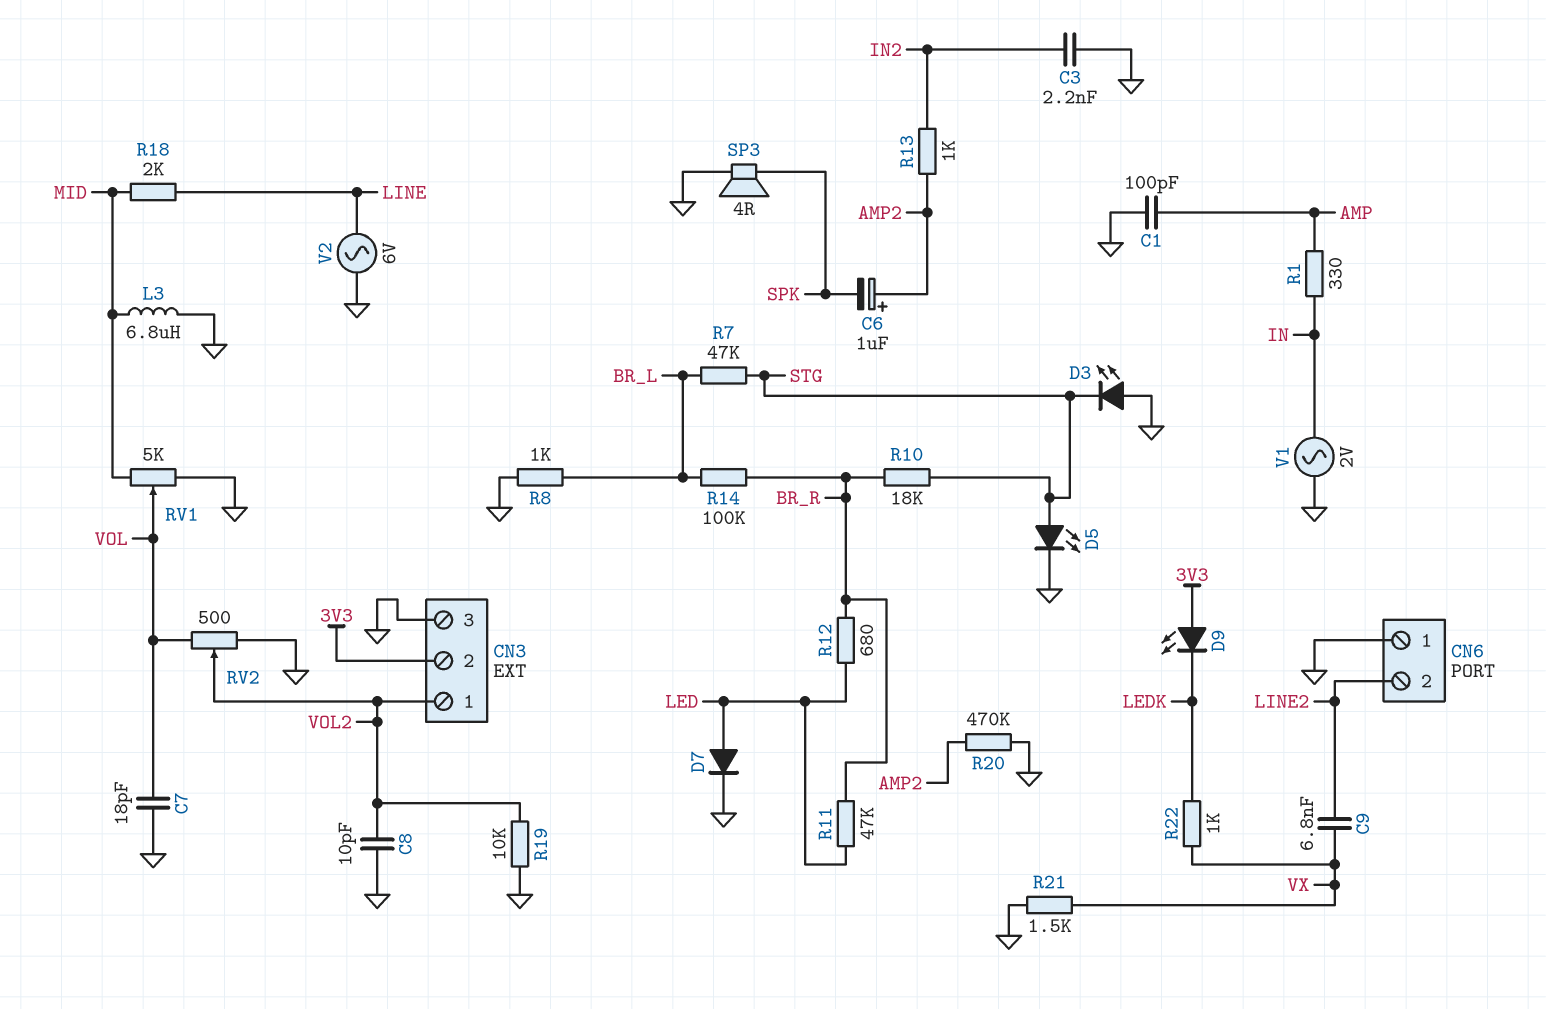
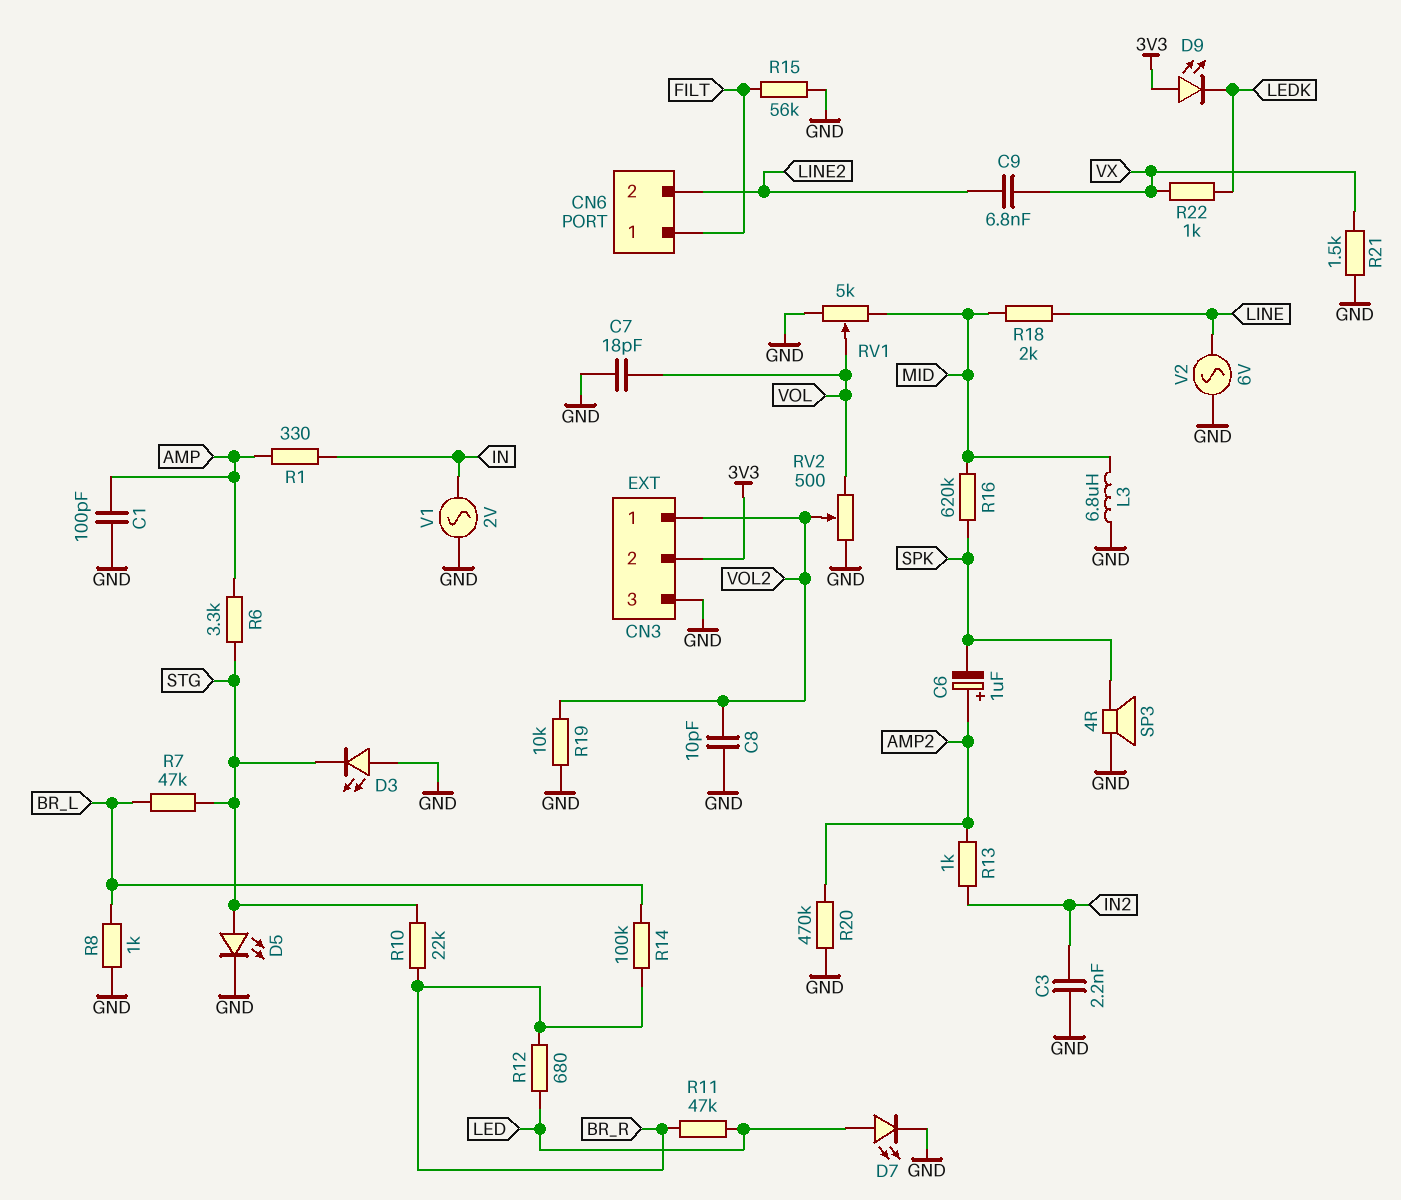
CN6 pin 1: GND -> FILT
D7: diode (A LED, K GND) -> LED (A LED, K GND)
R6: none -> 3.3k (AMP, STG)
R10: 18k (BR_R, STG) -> 22k (BR_R, STG)
R15: none -> 56k (FILT, GND)
R16: none -> 620k (MID, SPK)

